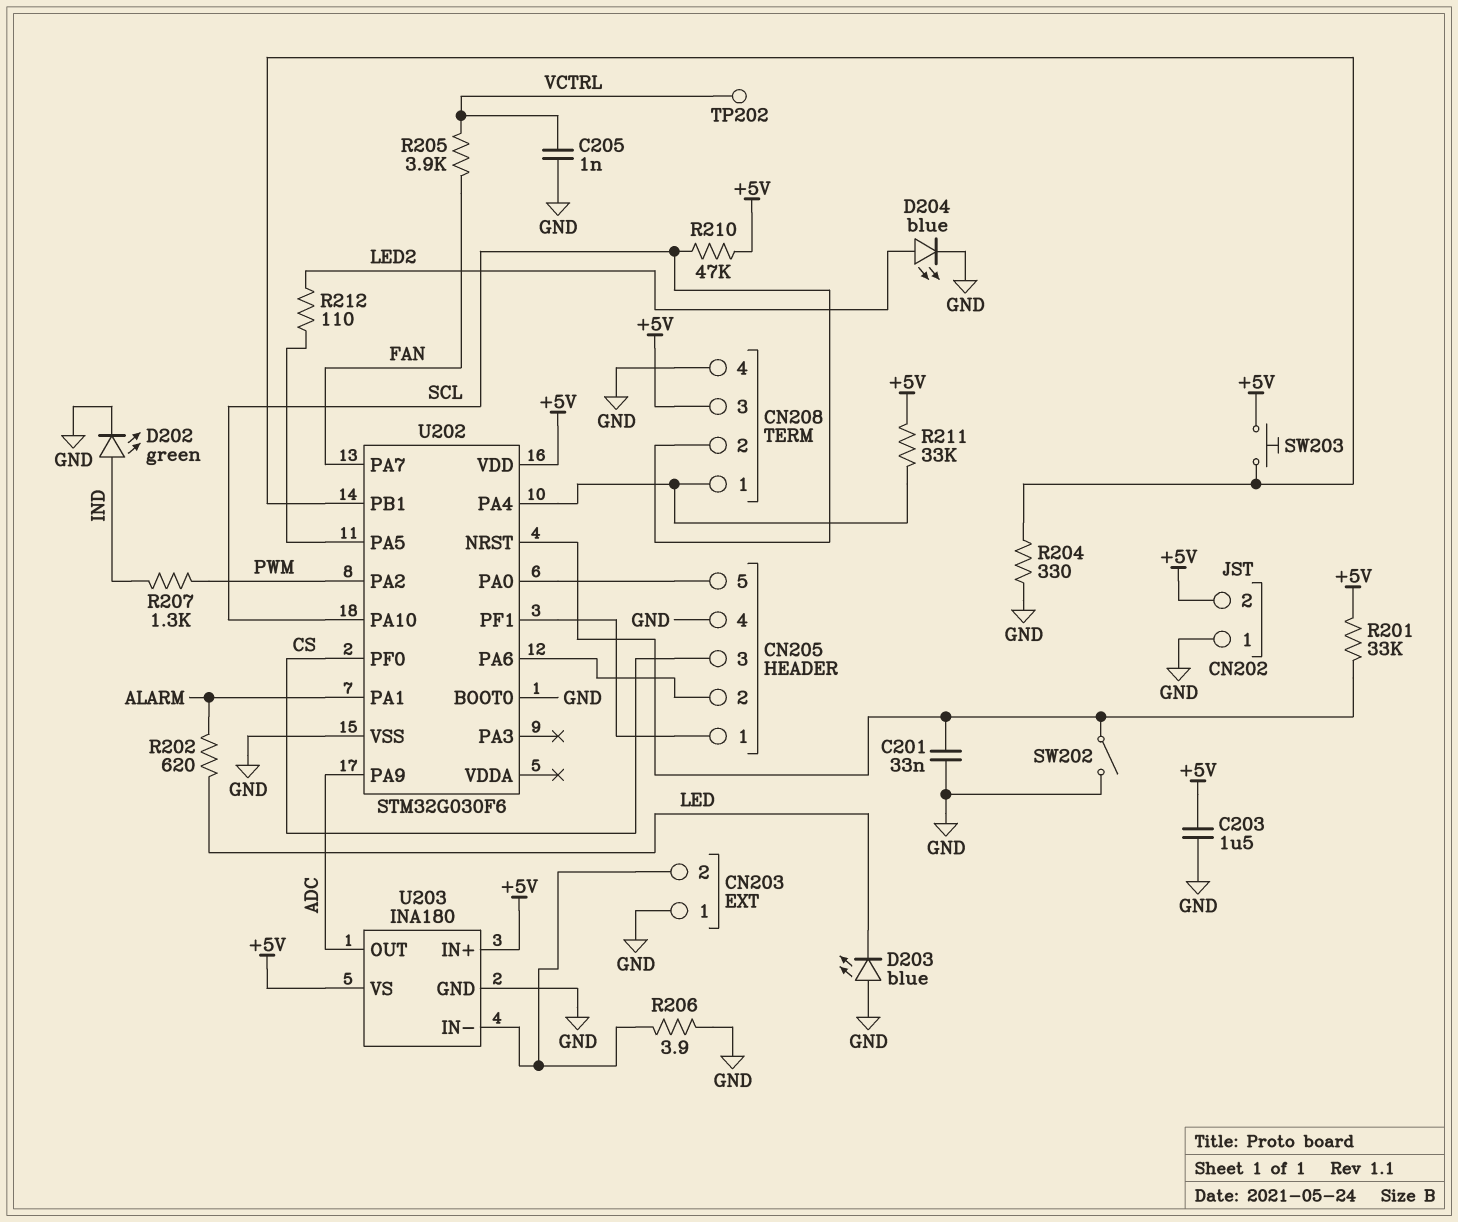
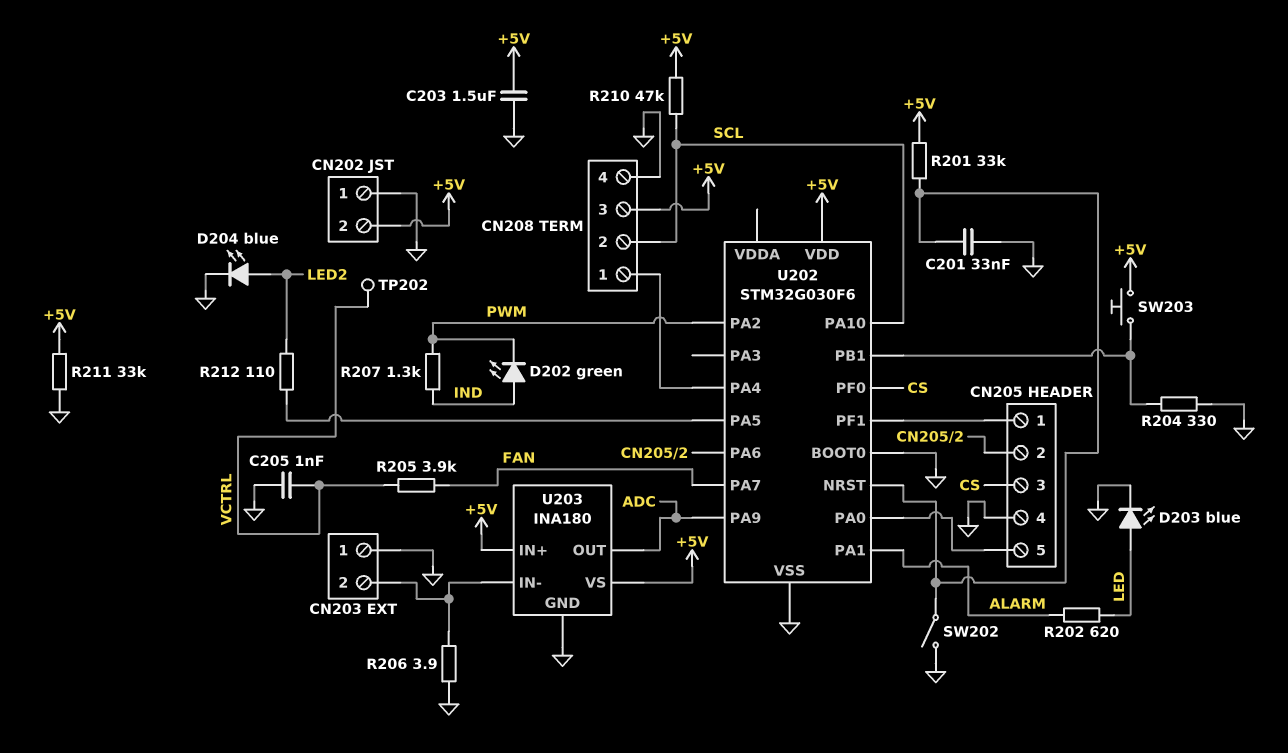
D202: LED green (A IND, K GND) -> LED green (A IND, K PWM)
D203: LED blue (A GND, K LED) -> LED blue (A LED, K GND)
R211: 33k (+5V, CN208/1) -> 33k (+5V, GND)

